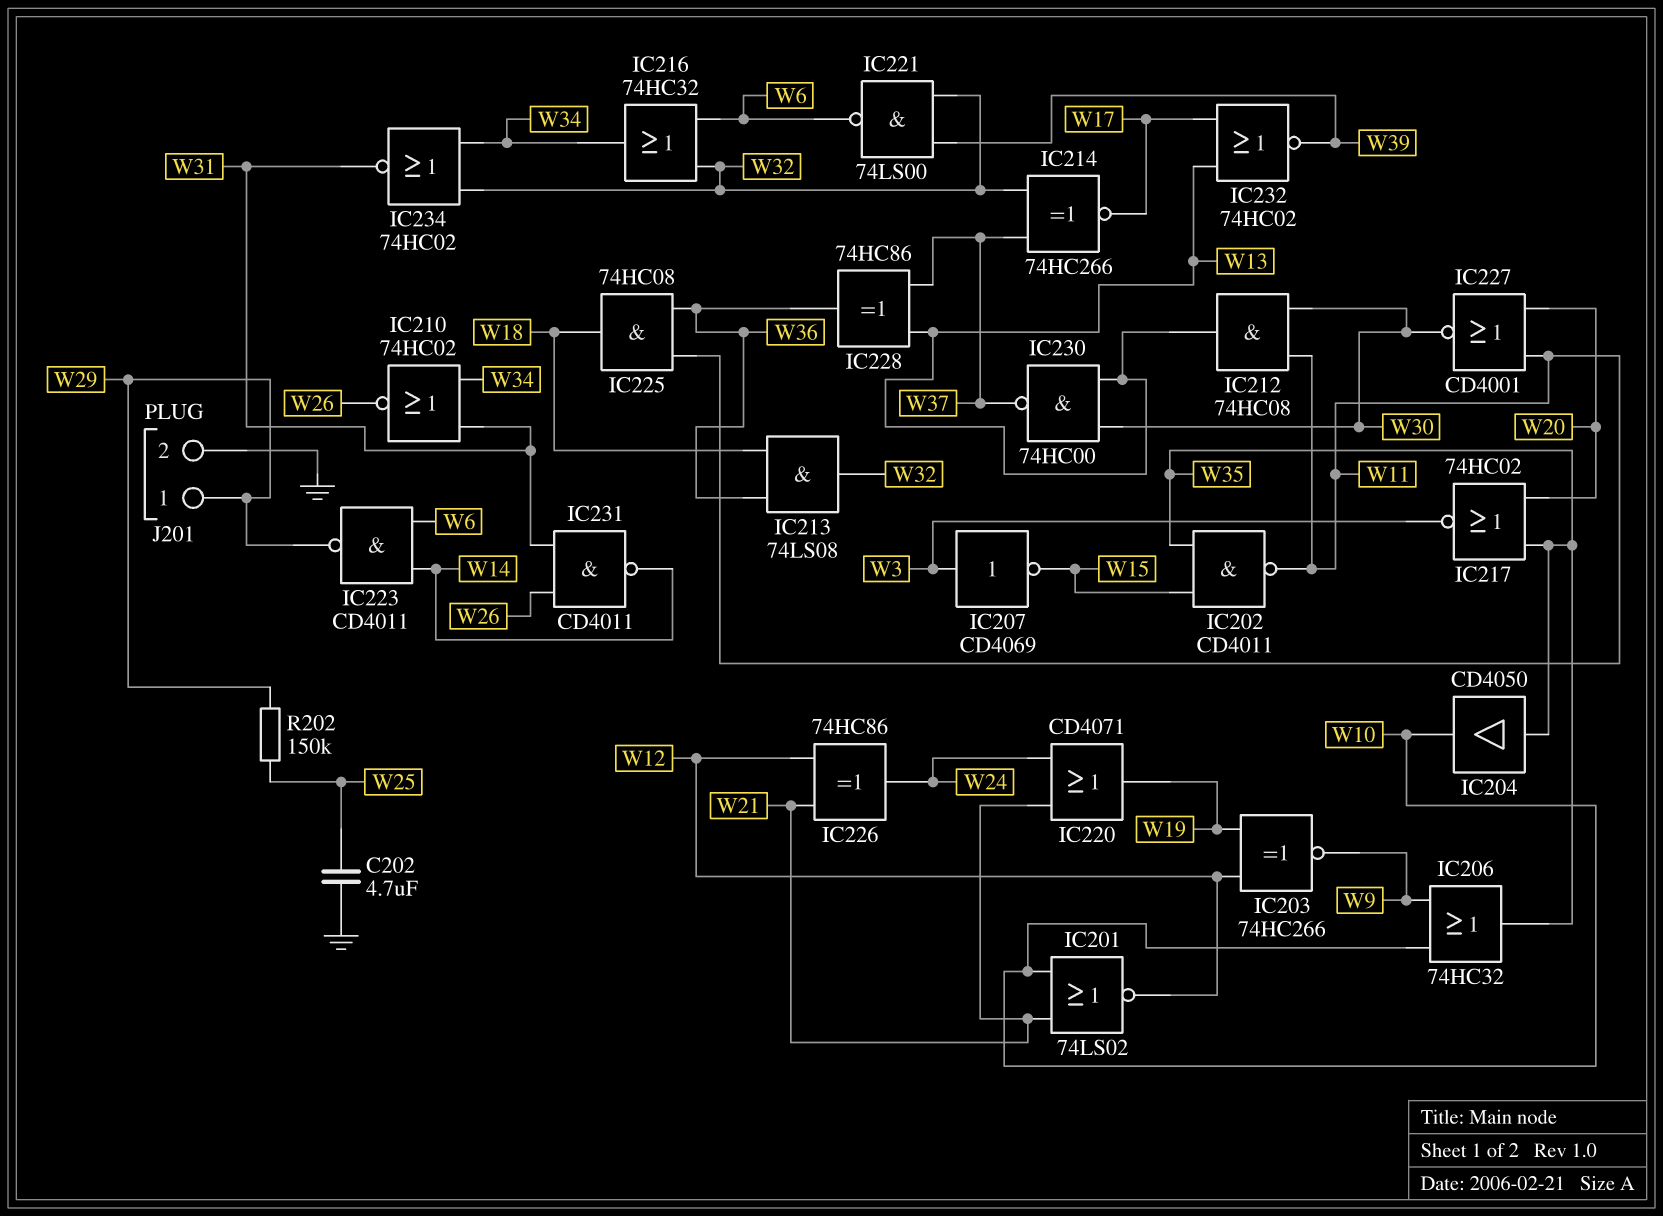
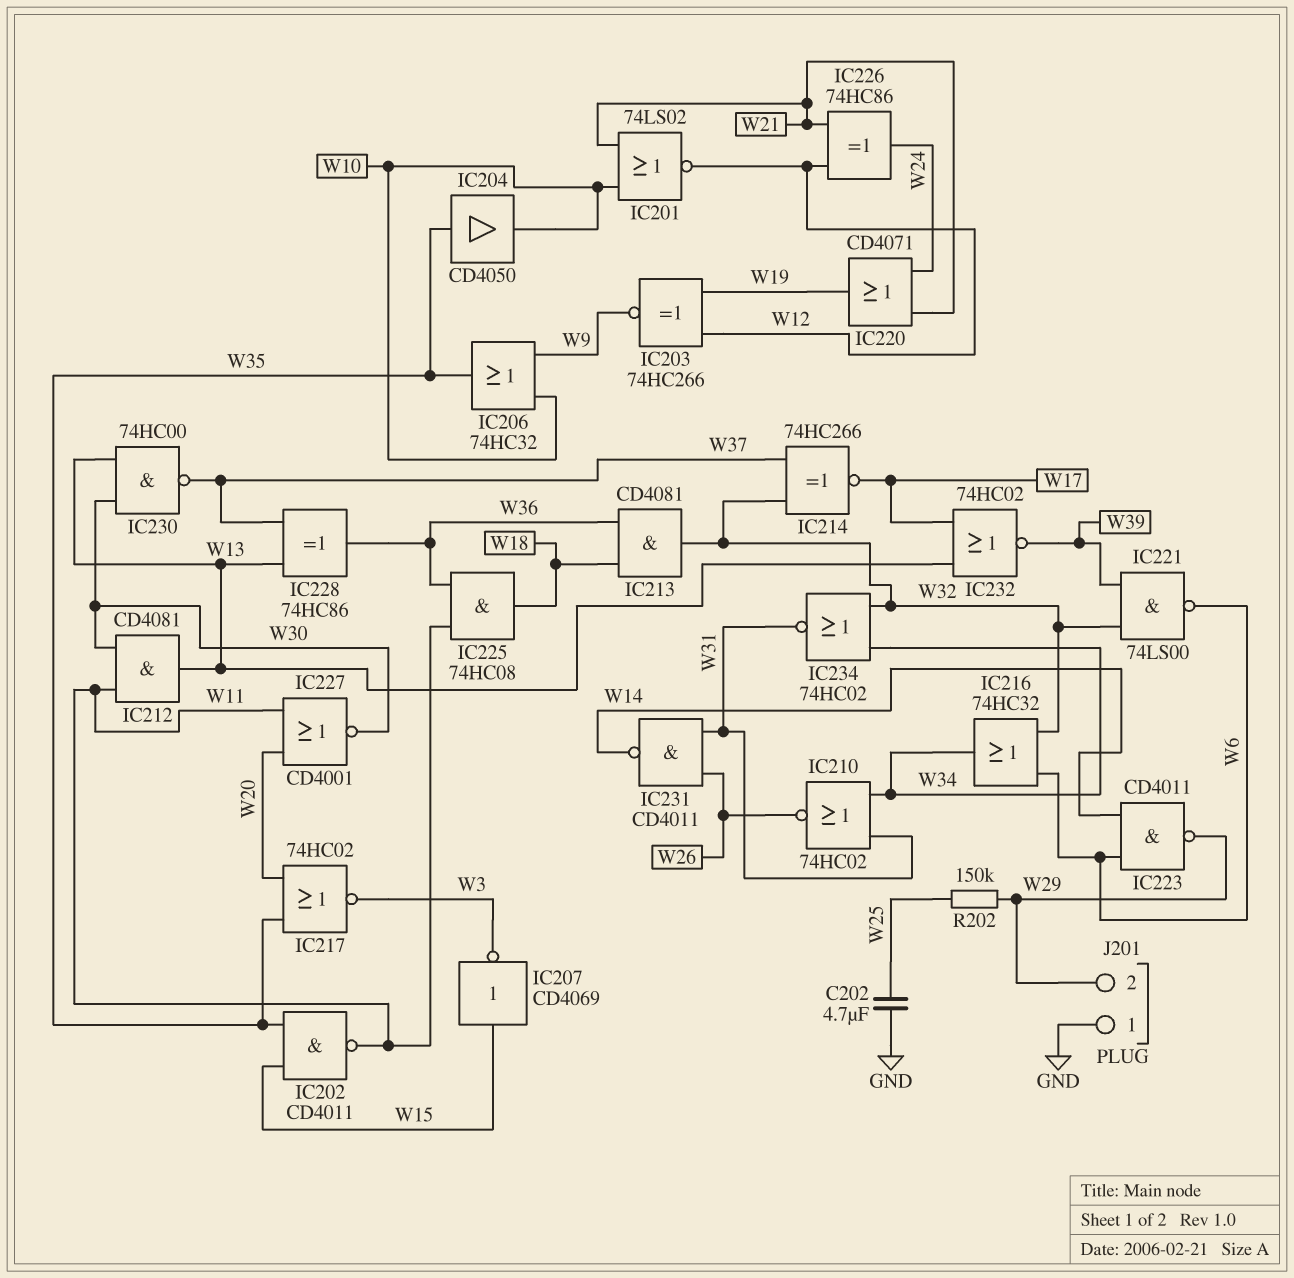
IC207: NOT CD4069 (in W3, out W15) -> NOT CD4069 (in W15, out W3)
IC212: AND 74HC08 (in W11, in W30, out W13) -> AND CD4081 (in W11, in W30, out W13)
IC213: AND 74LS08 (in W18, in W36, out W32) -> AND CD4081 (in W18, in W36, out W32)
J201 pin 1: W29 -> GND
J201 pin 2: GND -> W29

